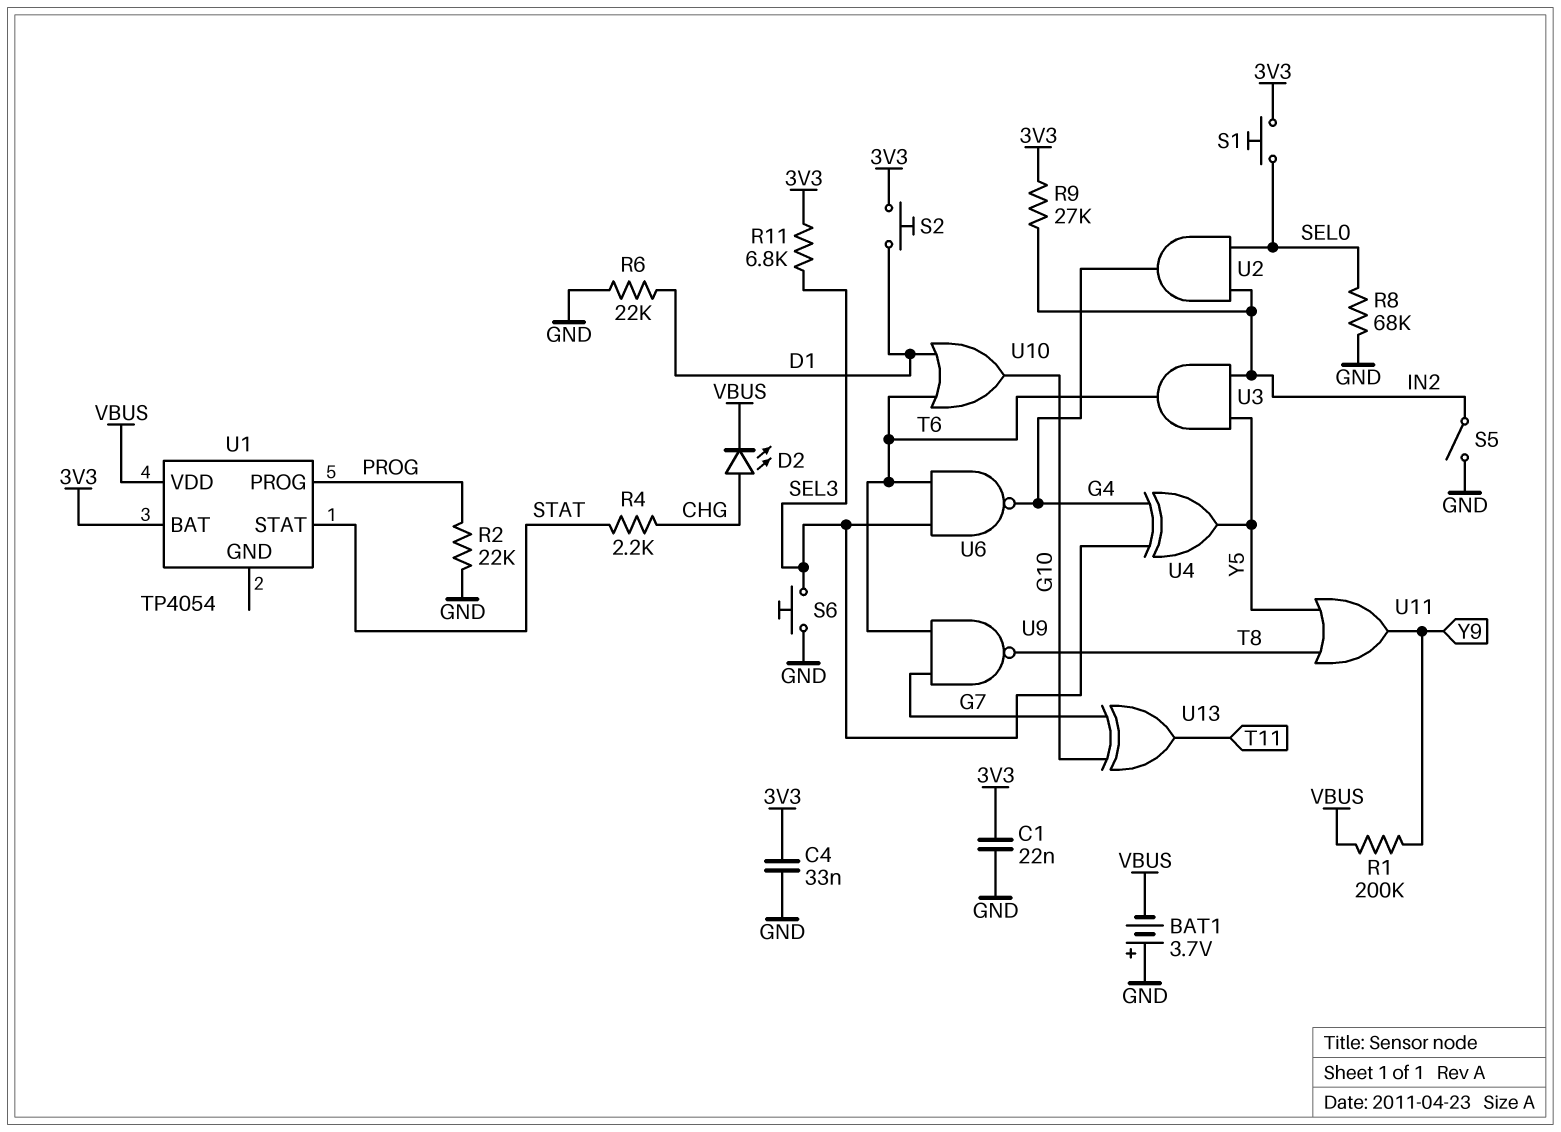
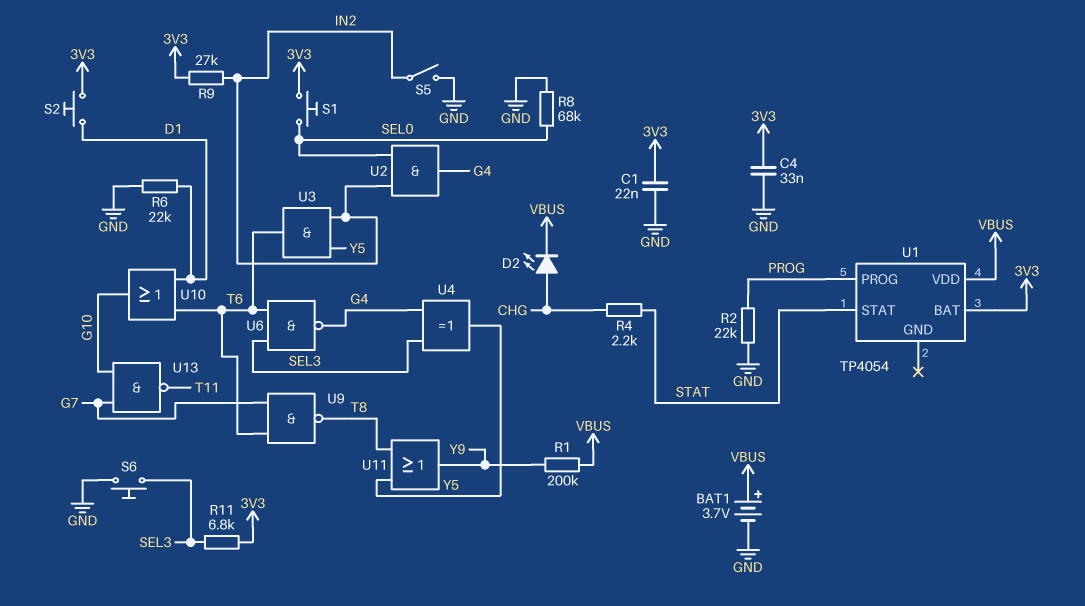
BAT1: 3.7V (plus GND, minus VBUS) -> 3.7V (plus VBUS, minus GND)
U13: XOR (in G7, in G10, out T11) -> NAND (in G7, in G10, out T11)

